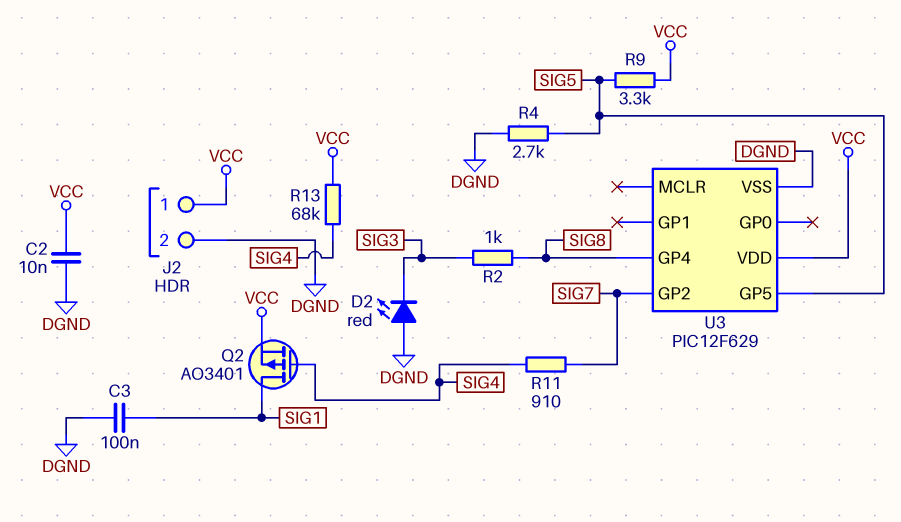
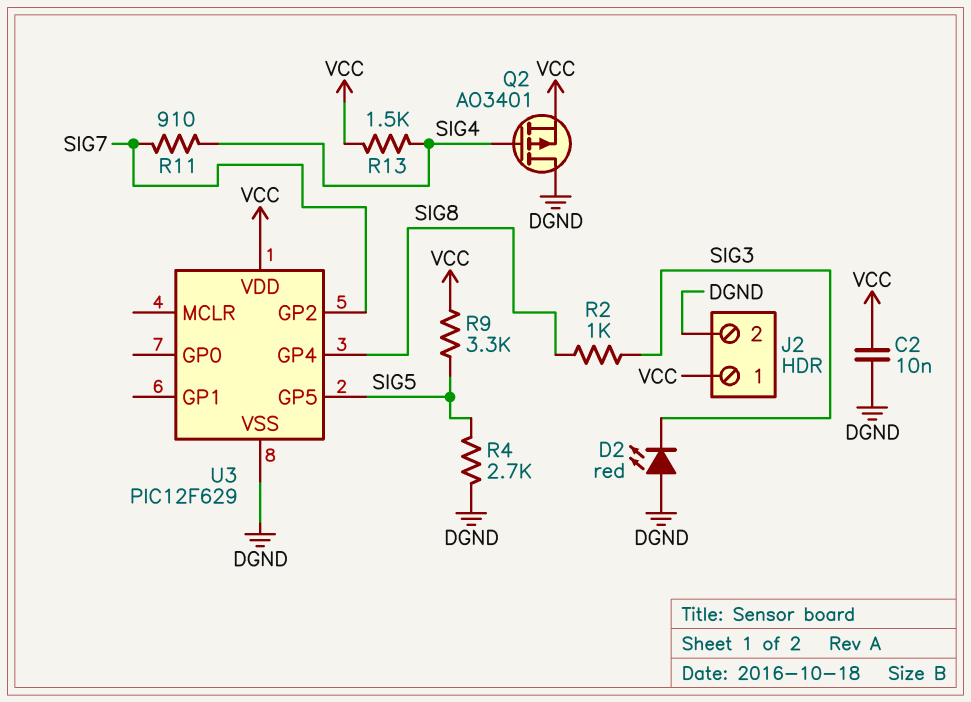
C3: 100nF (DGND, SIG1) -> none
Q2: PMOS AO3401 (G SIG4, D SIG1, S VCC) -> PMOS AO3401 (G SIG4, D DGND, S VCC)
R13: 68k (SIG4, VCC) -> 1.5k (SIG4, VCC)

